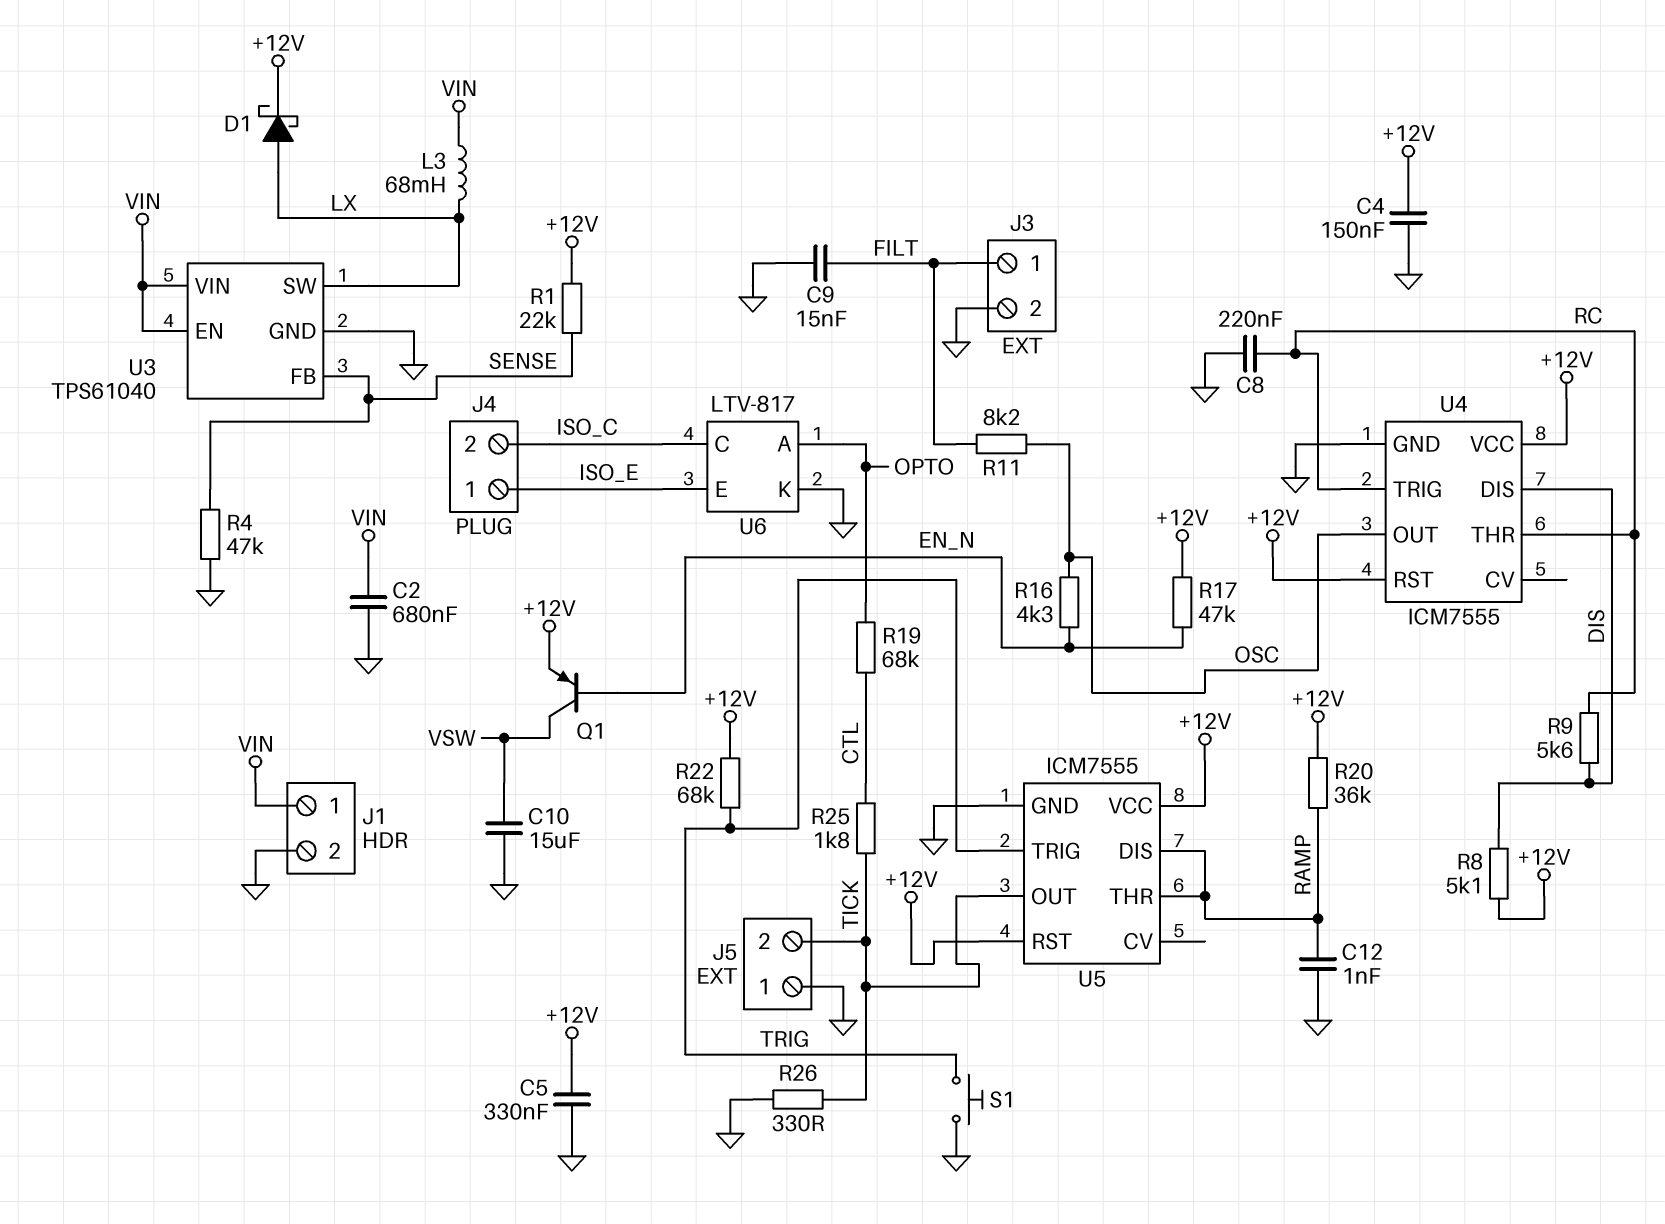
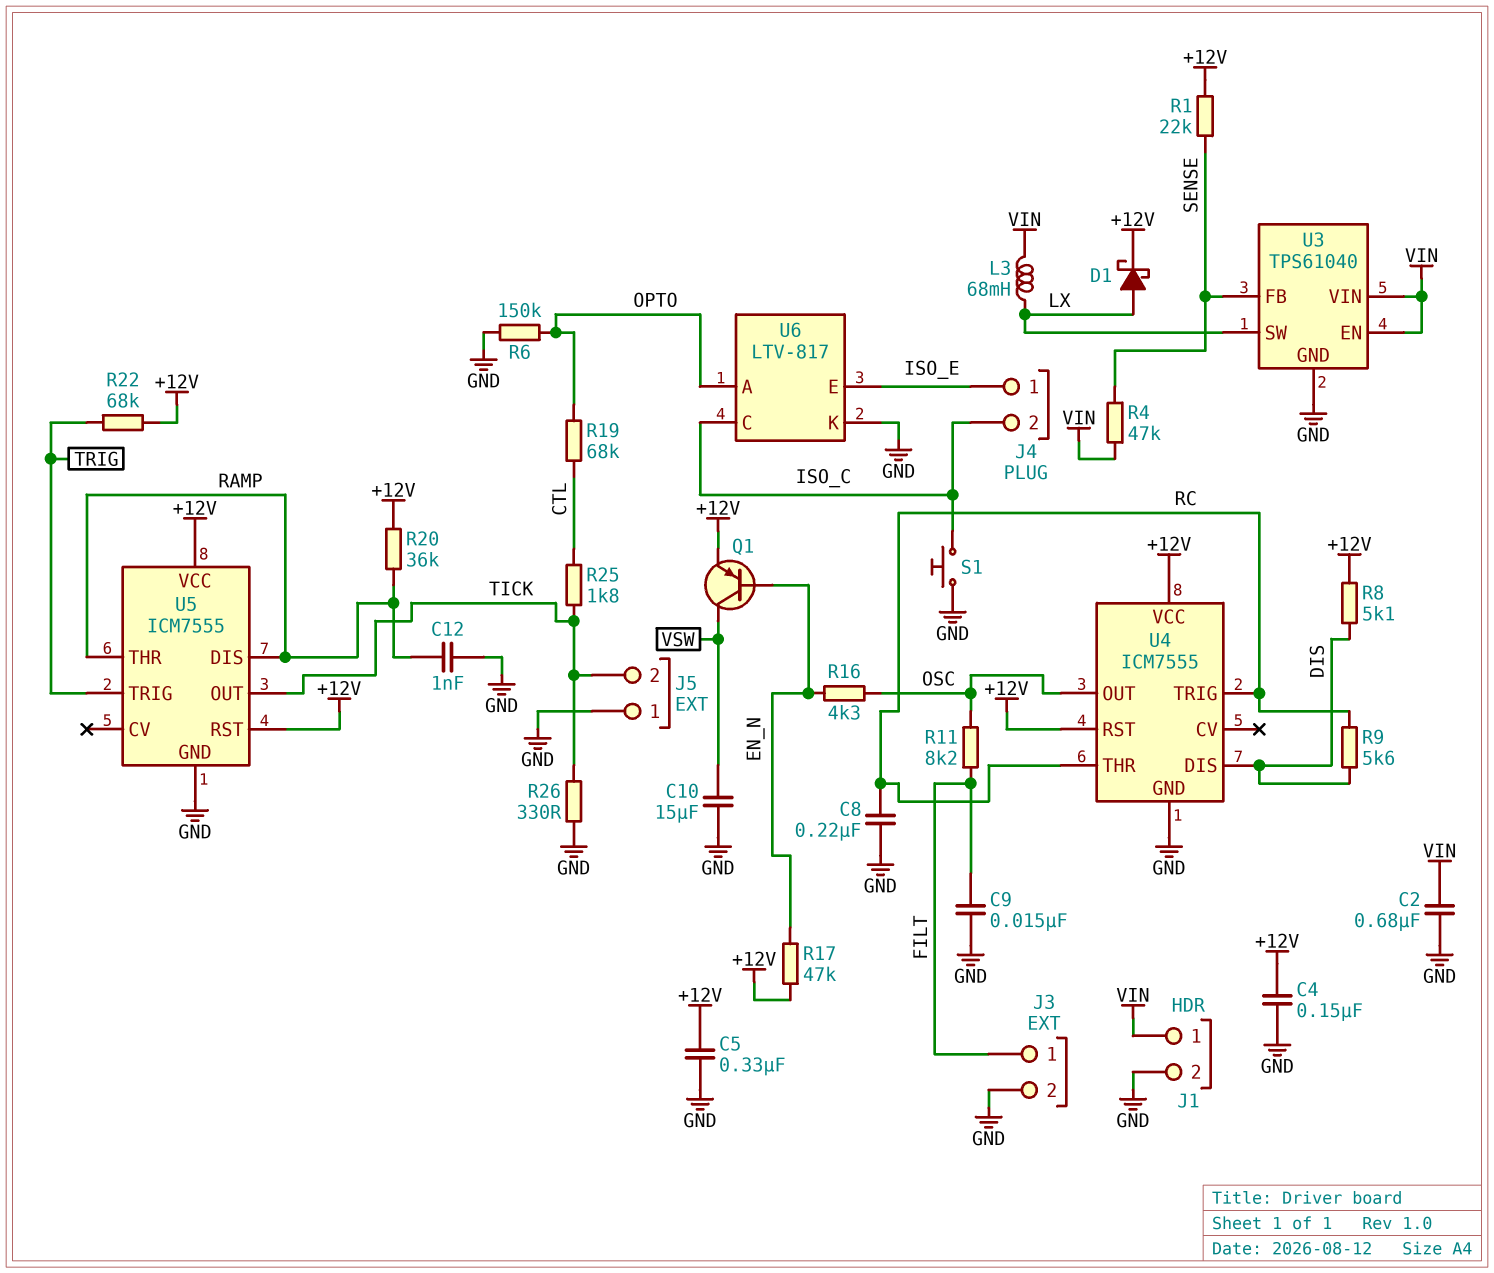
R4: 47k (GND, SENSE) -> 47k (SENSE, VIN)
R6: none -> 150k (GND, OPTO)
S1: button (GND, TRIG) -> button (GND, ISO_C)

